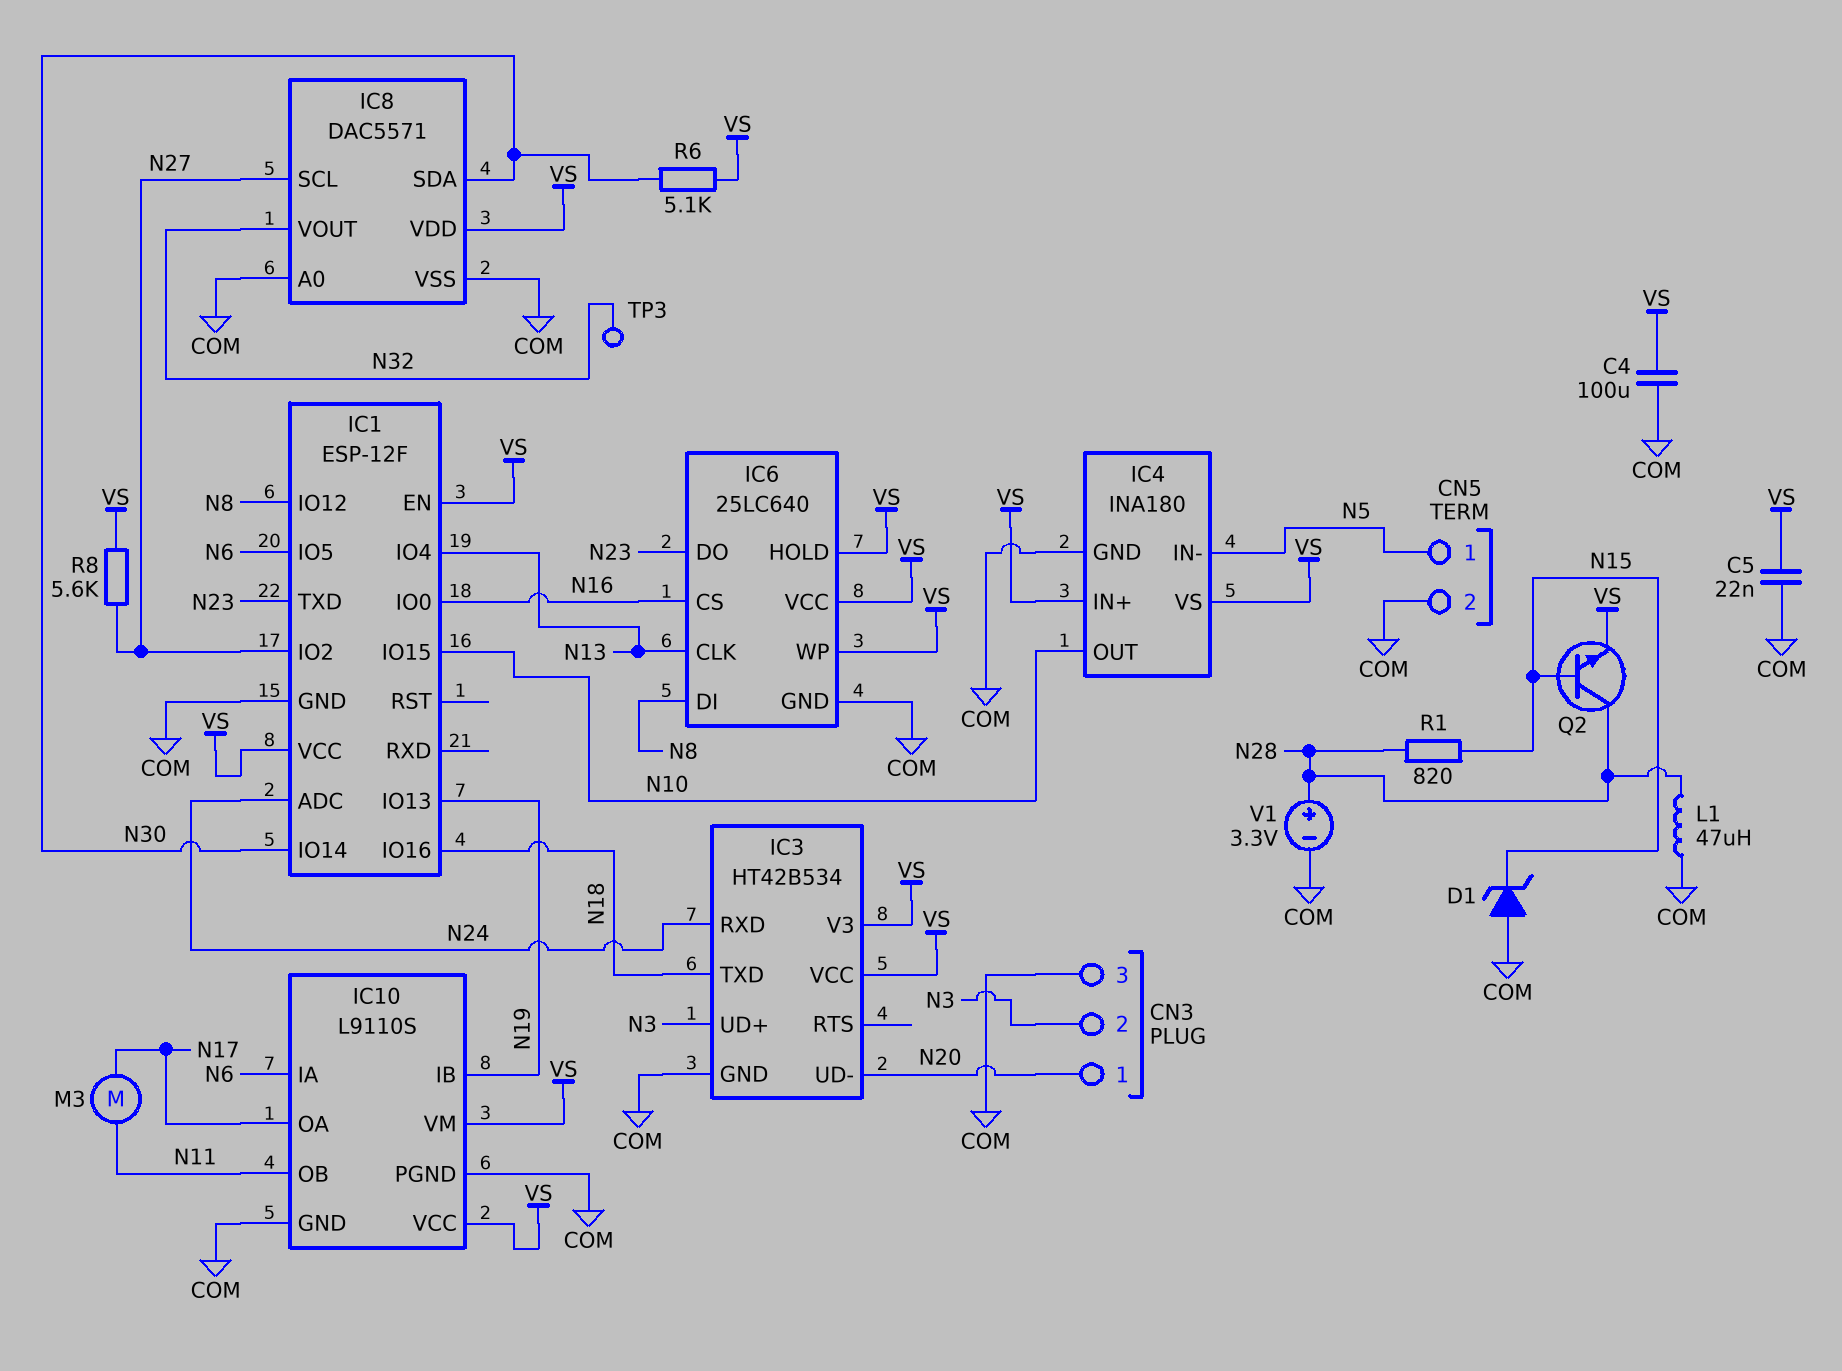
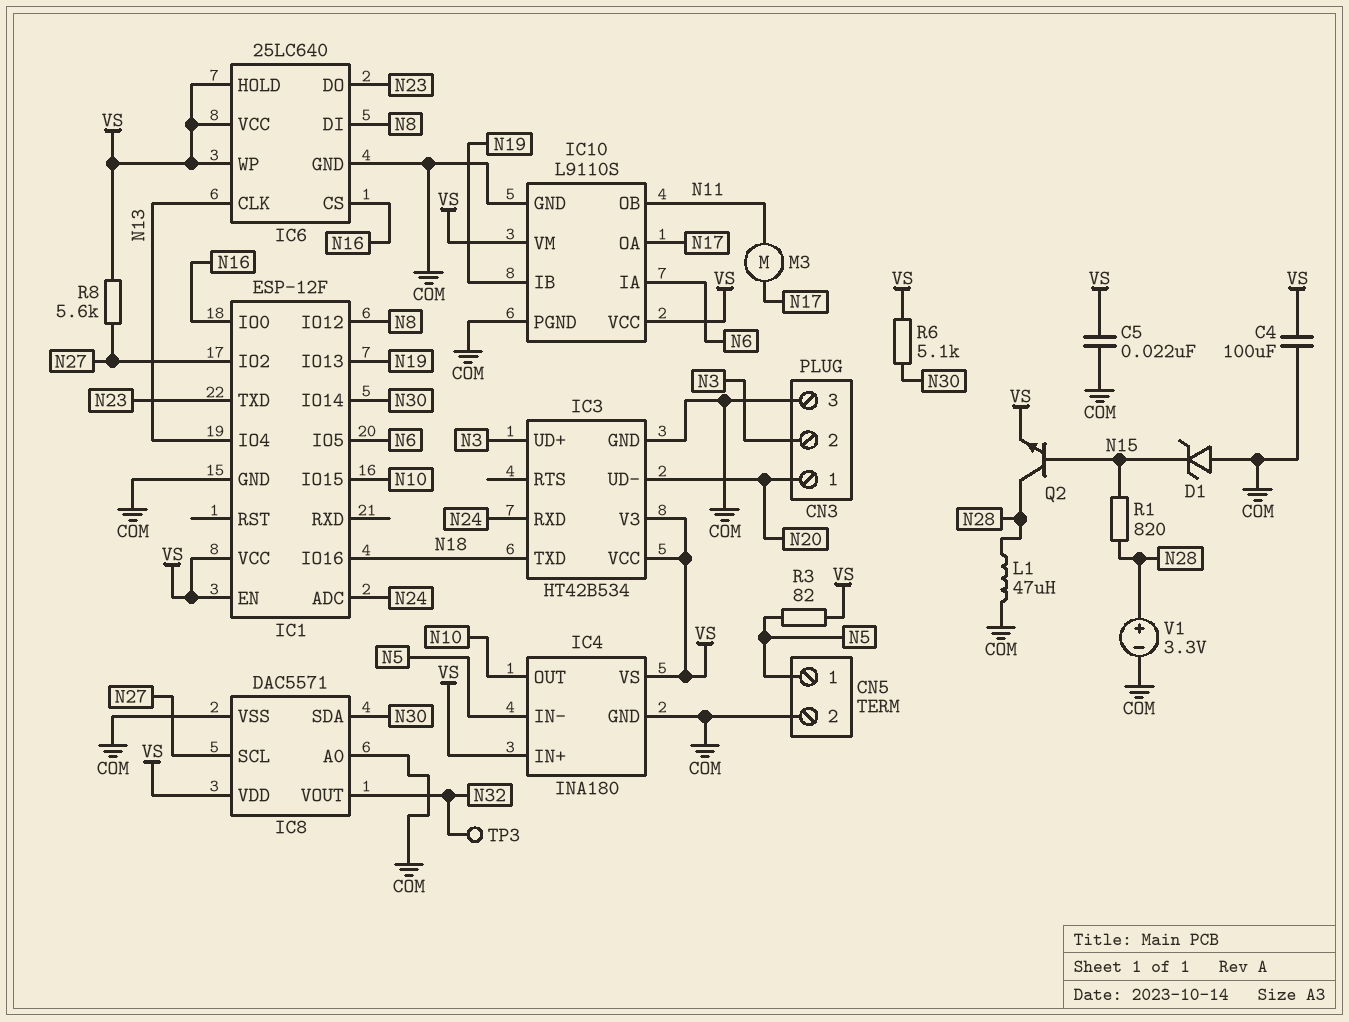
R3: none -> 82 (N5, VS)

